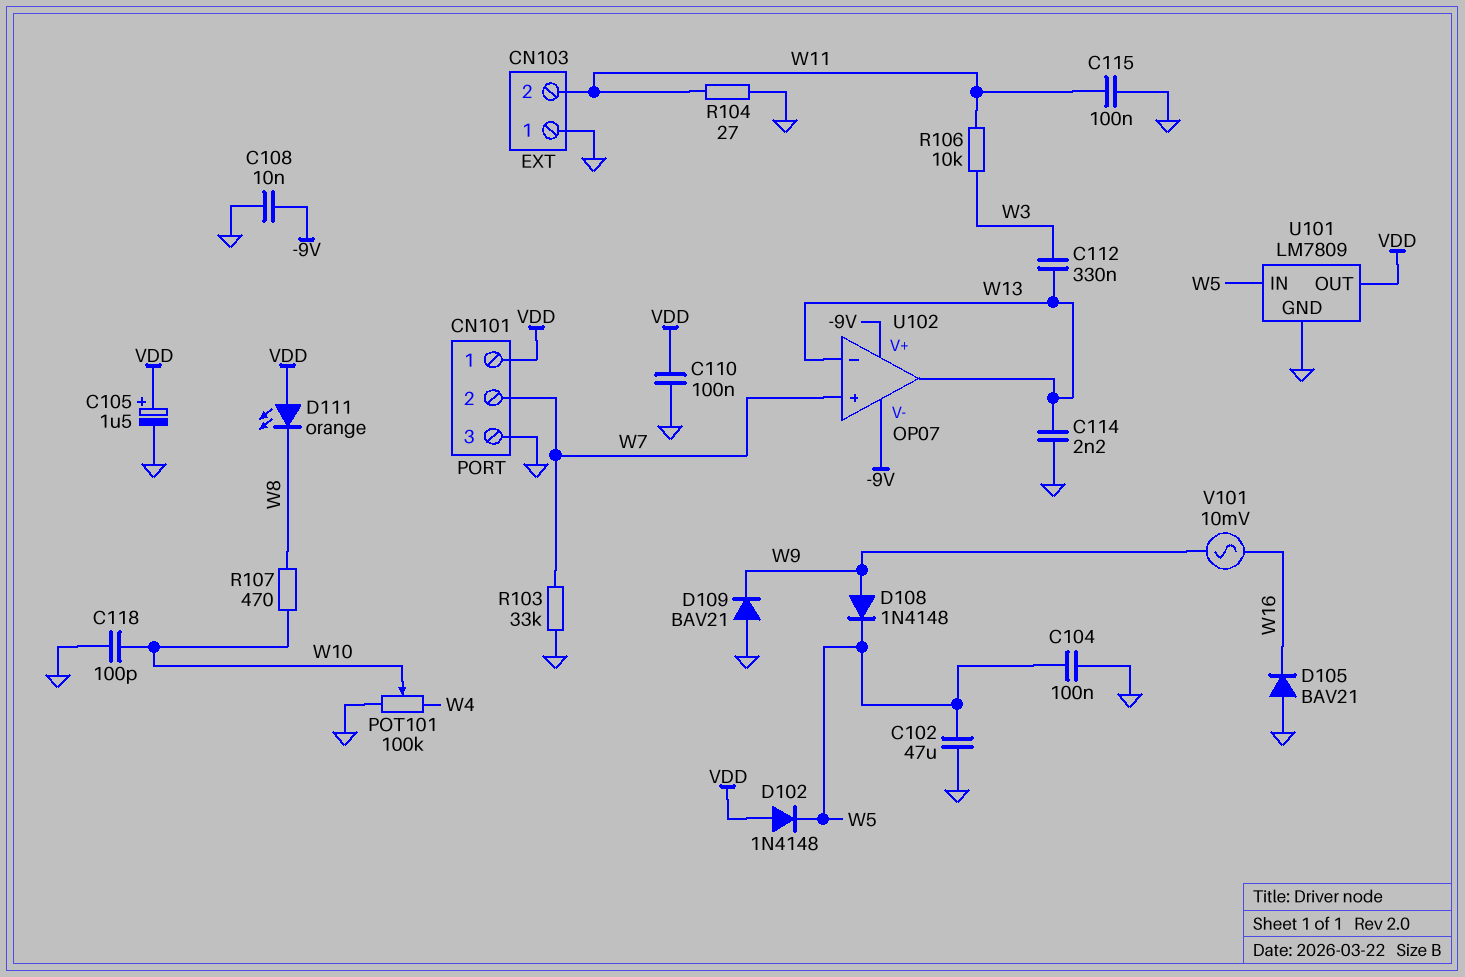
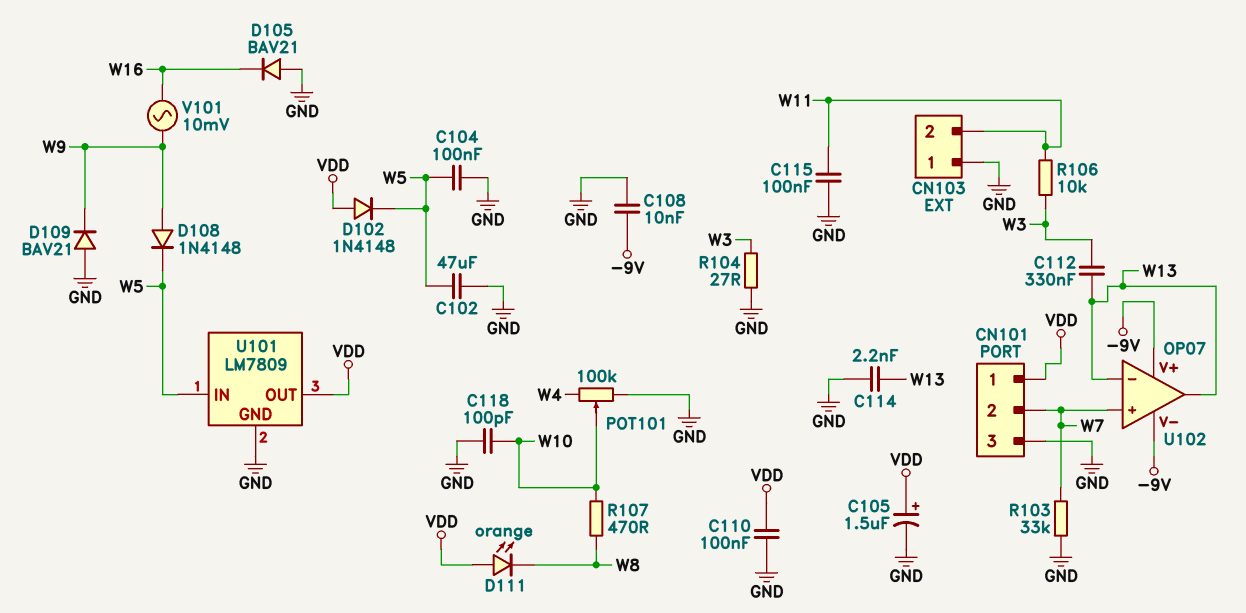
R104: 27 (GND, W11) -> 27 (GND, W3)

